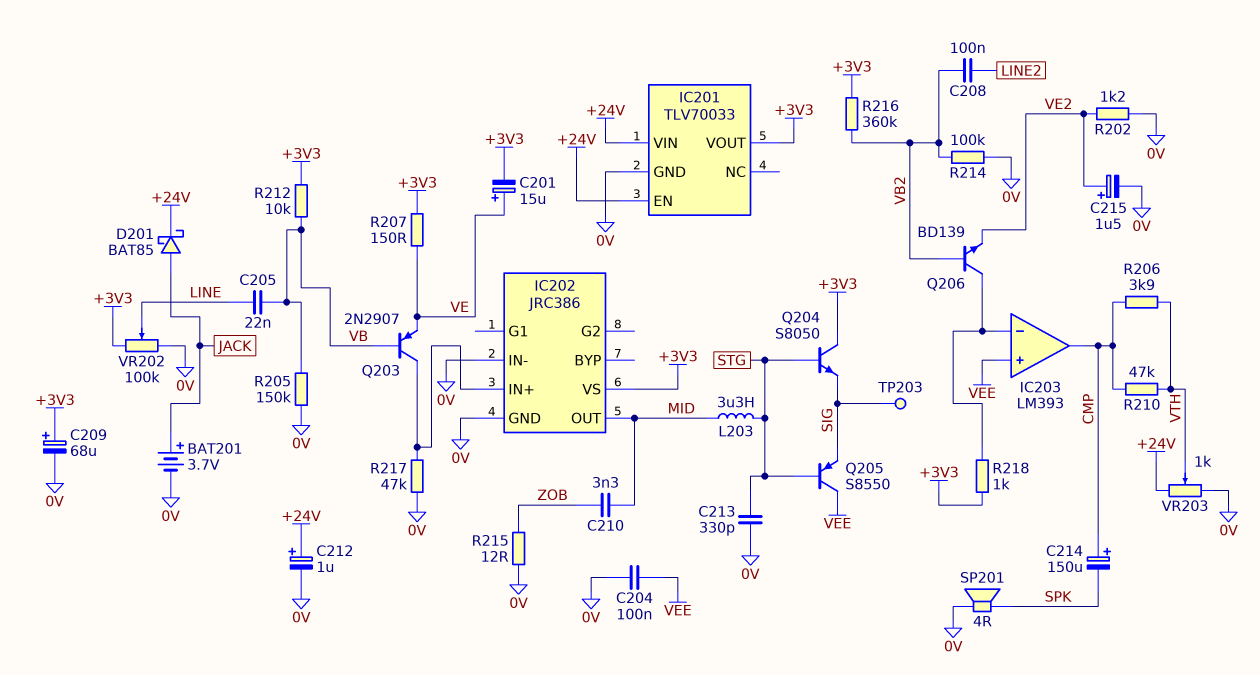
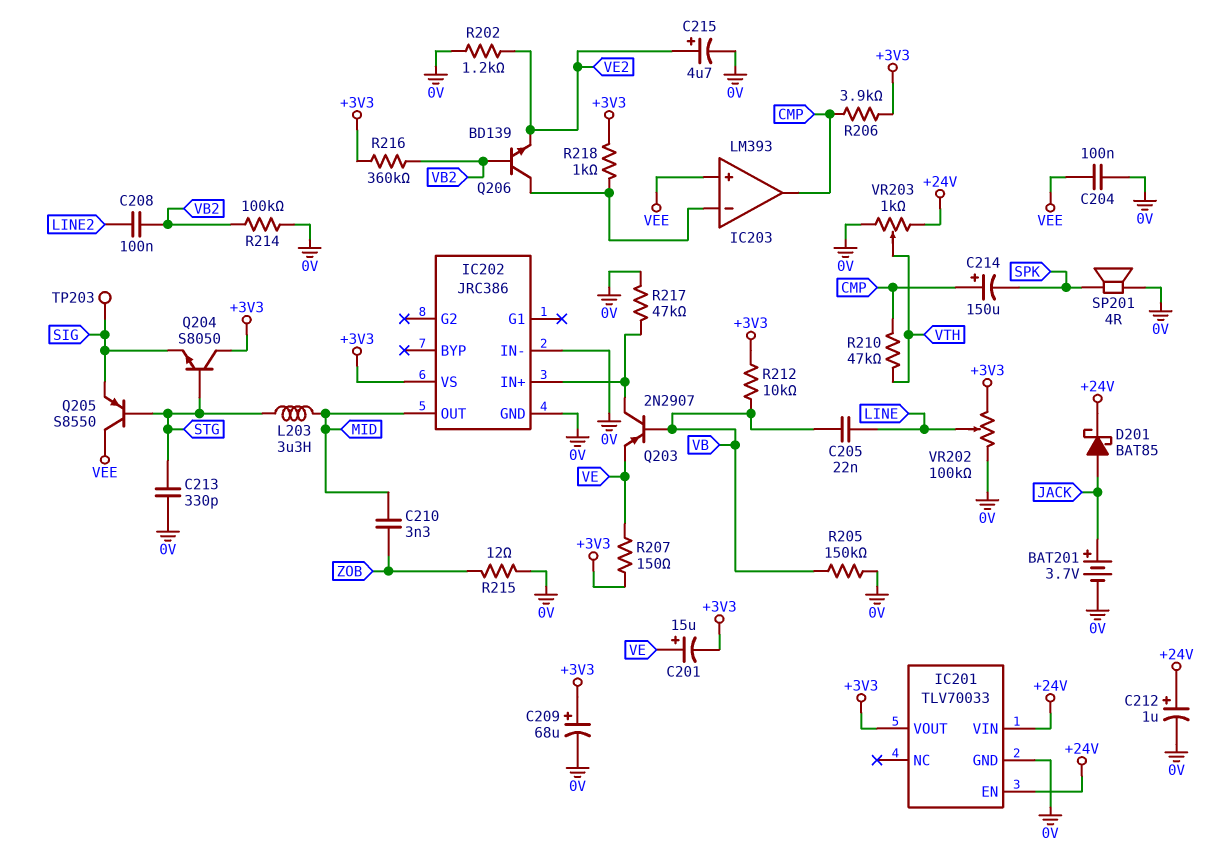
C215: 1.5uF (plus VE2, minus 0V) -> 4.7uF (plus VE2, minus 0V)
R206: 3.9k (CMP, VTH) -> 3.9k (+3V3, CMP)

